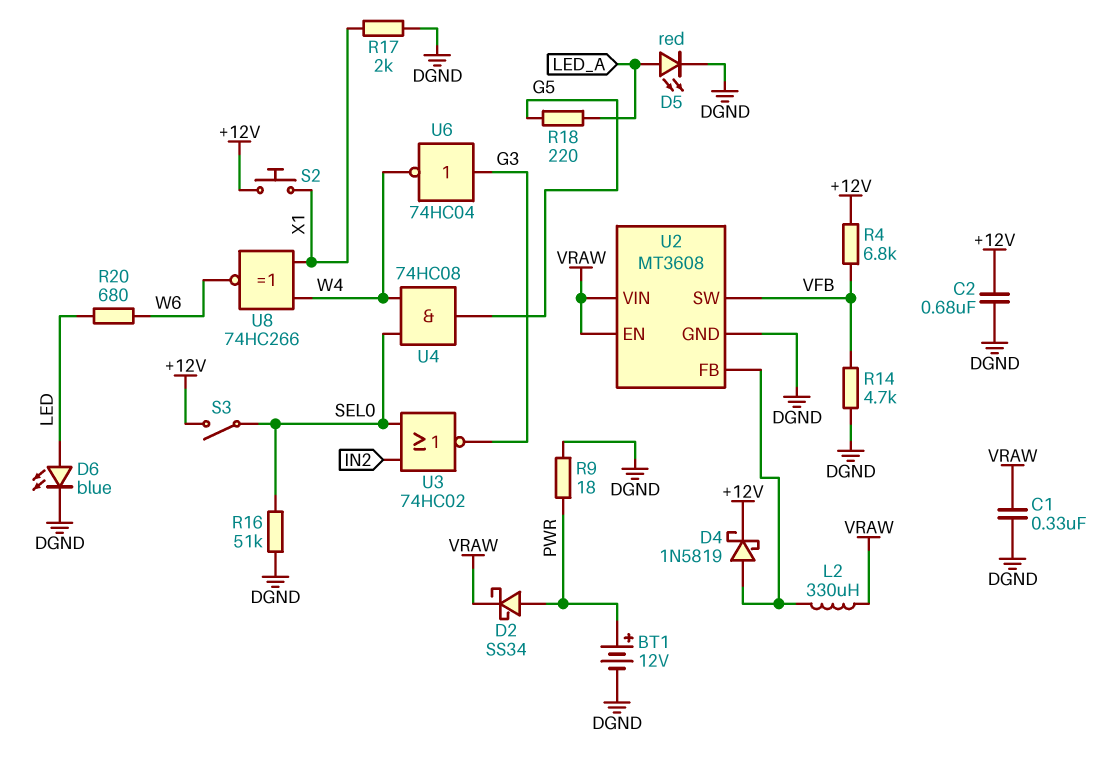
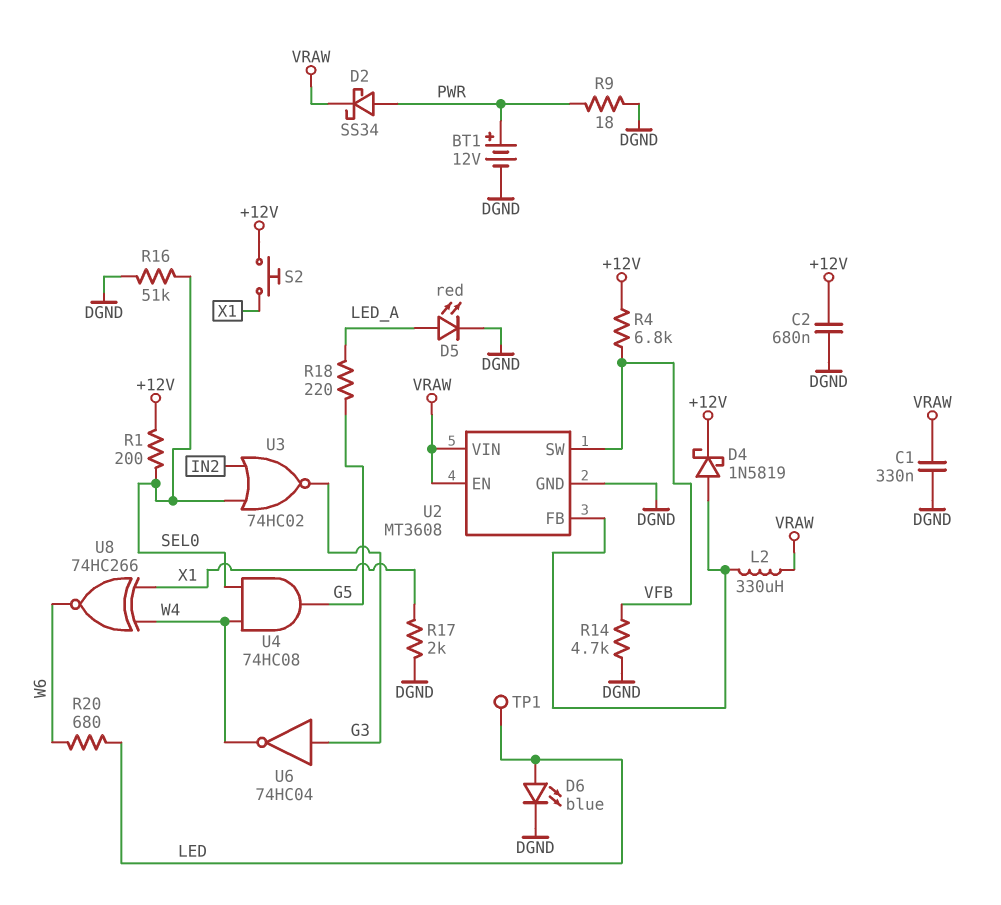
R1: none -> 200 (+12V, SEL0)
S3: switch (+12V, SEL0) -> none
TP1: none -> test point (LED)

